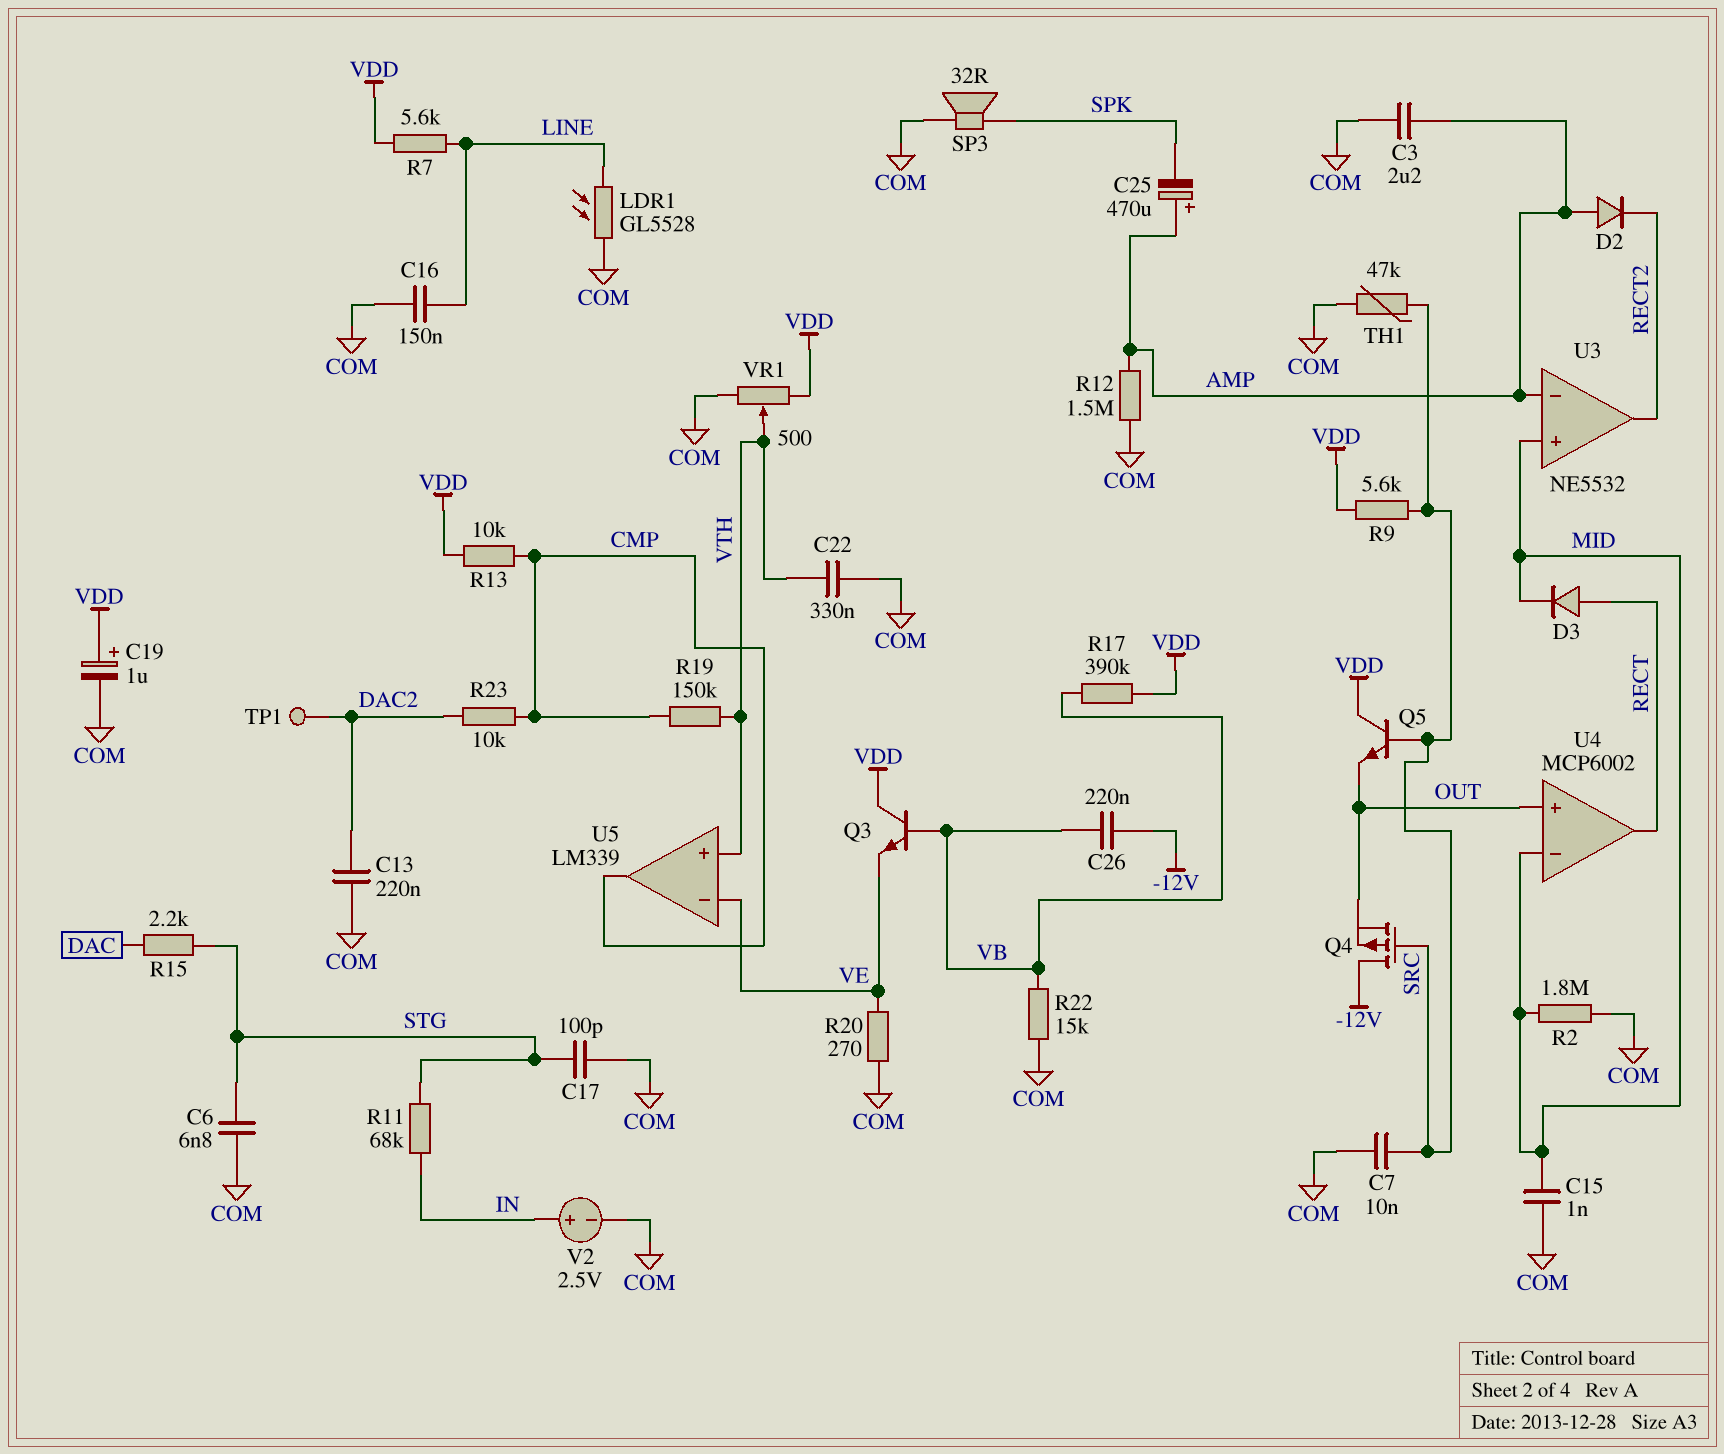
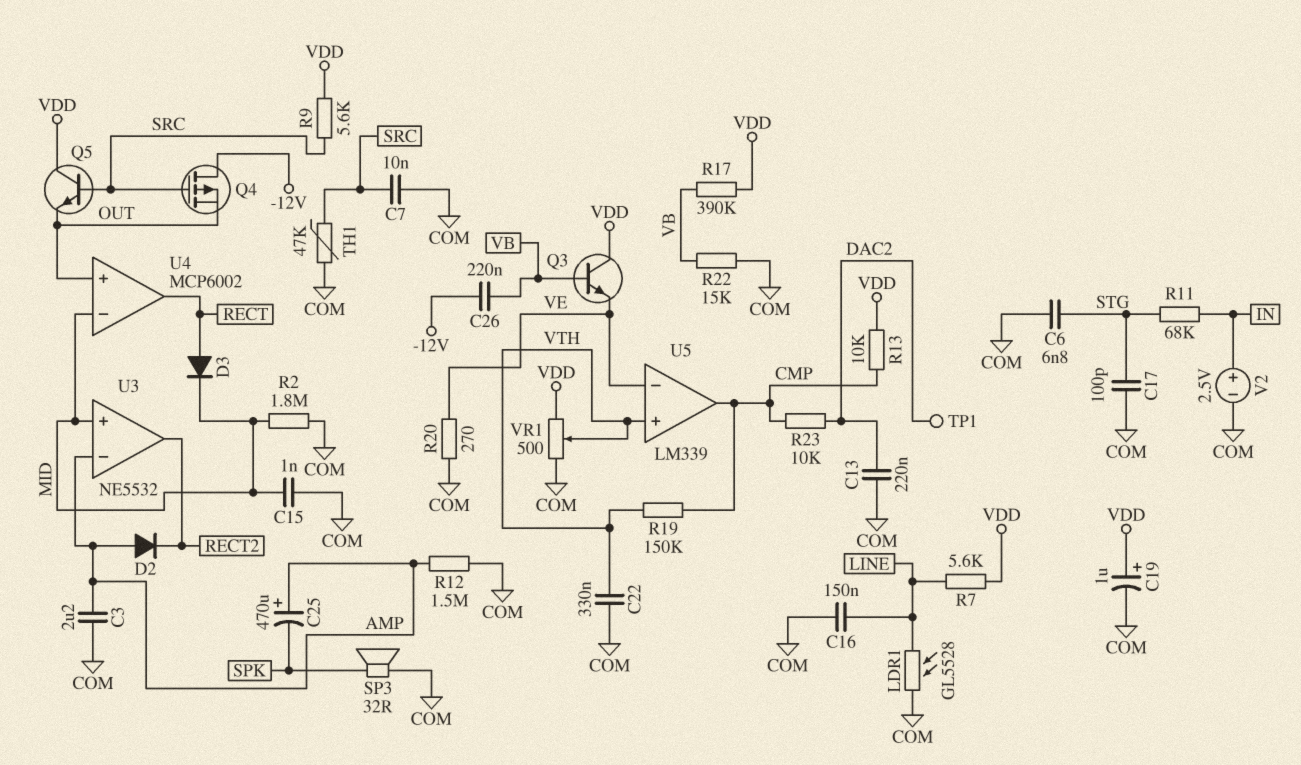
R15: 2.2k (DAC, STG) -> none

